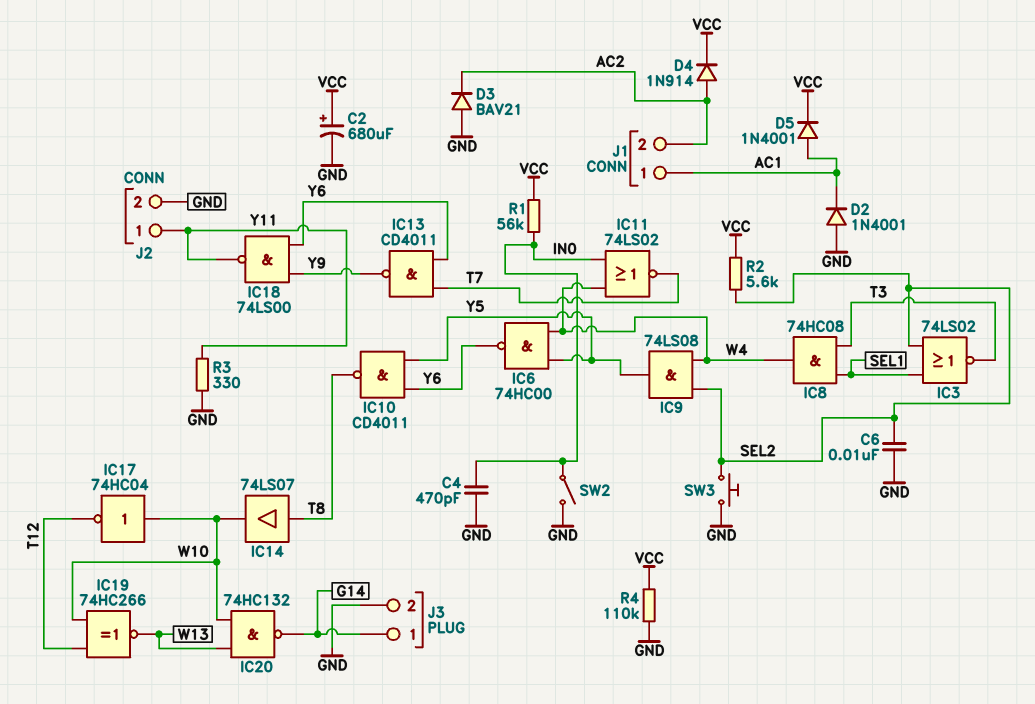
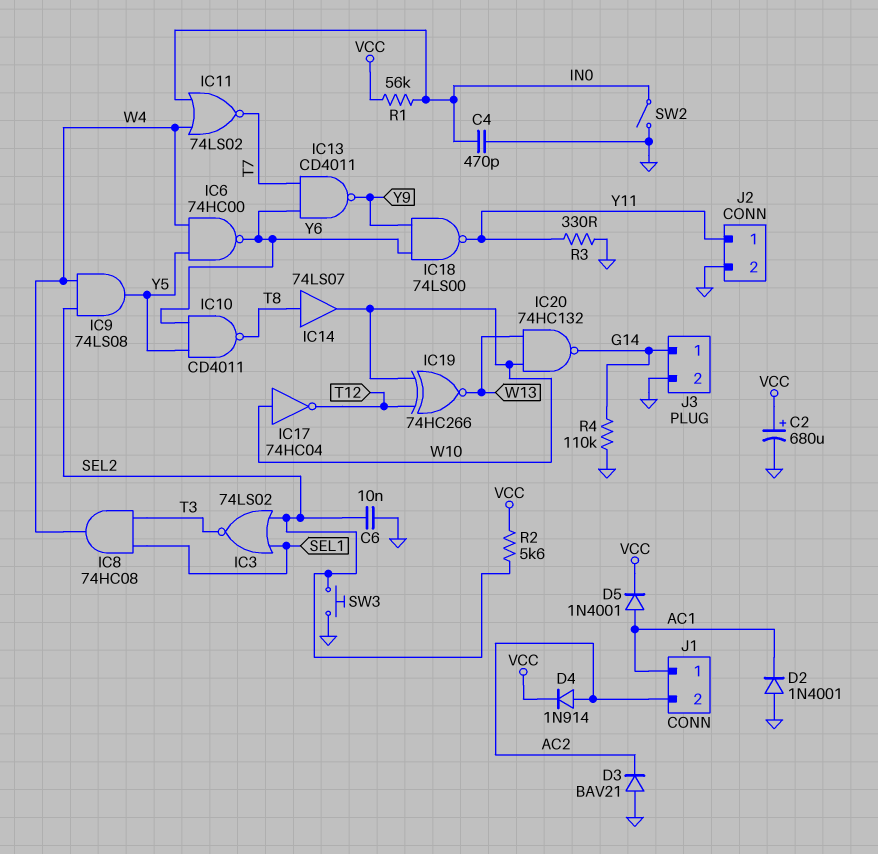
R4: 110k (GND, VCC) -> 110k (G14, GND)

